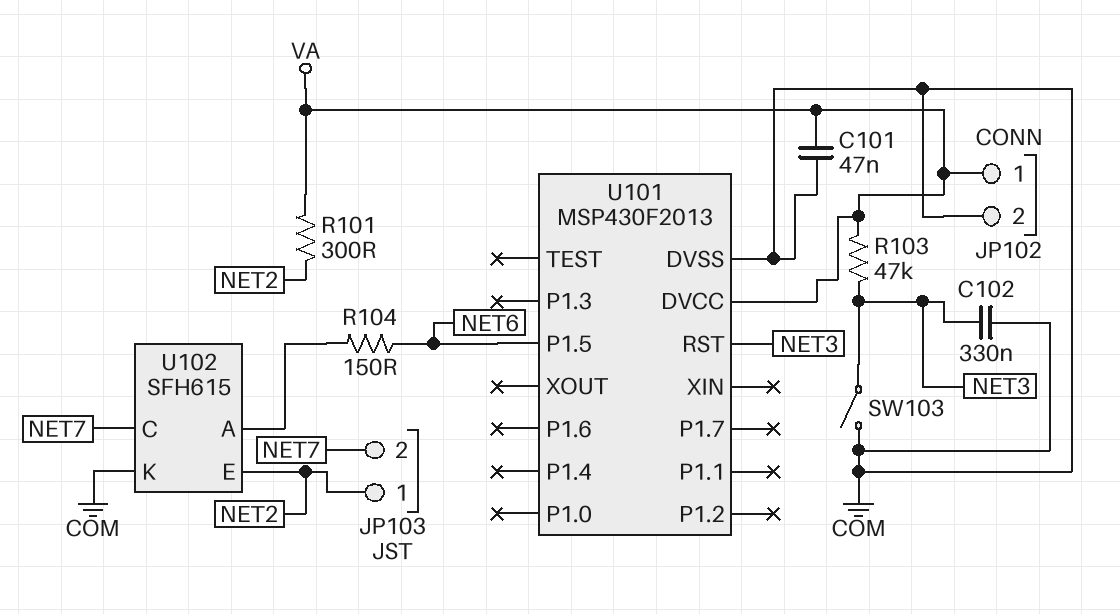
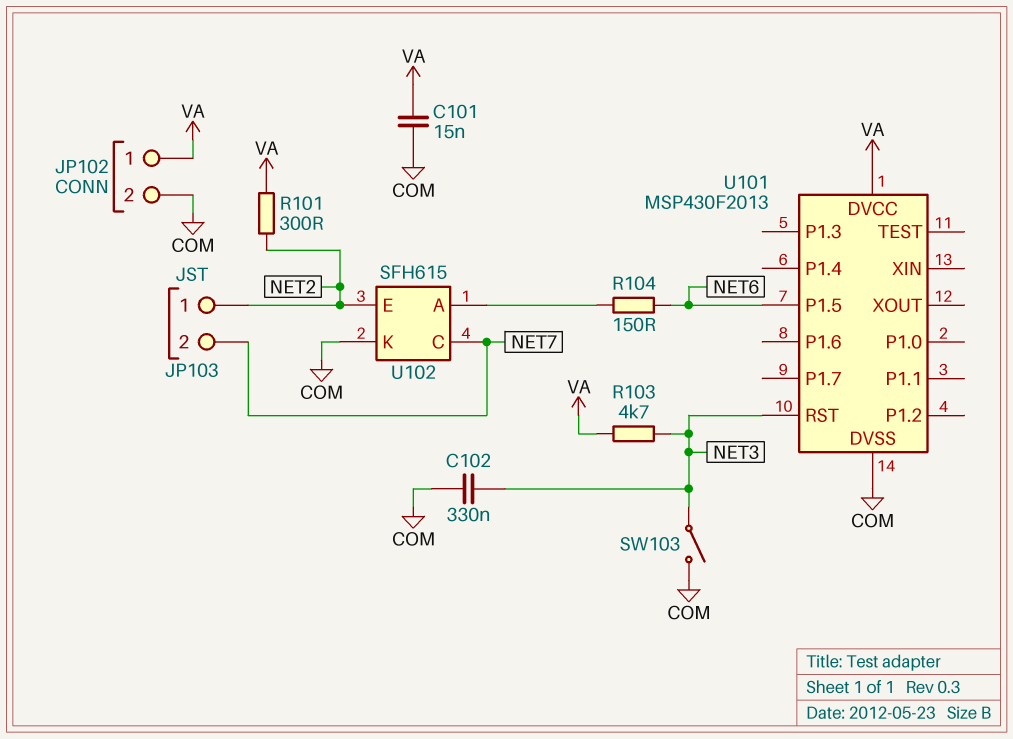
C101: 47nF (COM, VA) -> 15nF (COM, VA)
R103: 47k (NET3, VA) -> 4.7k (NET3, VA)

